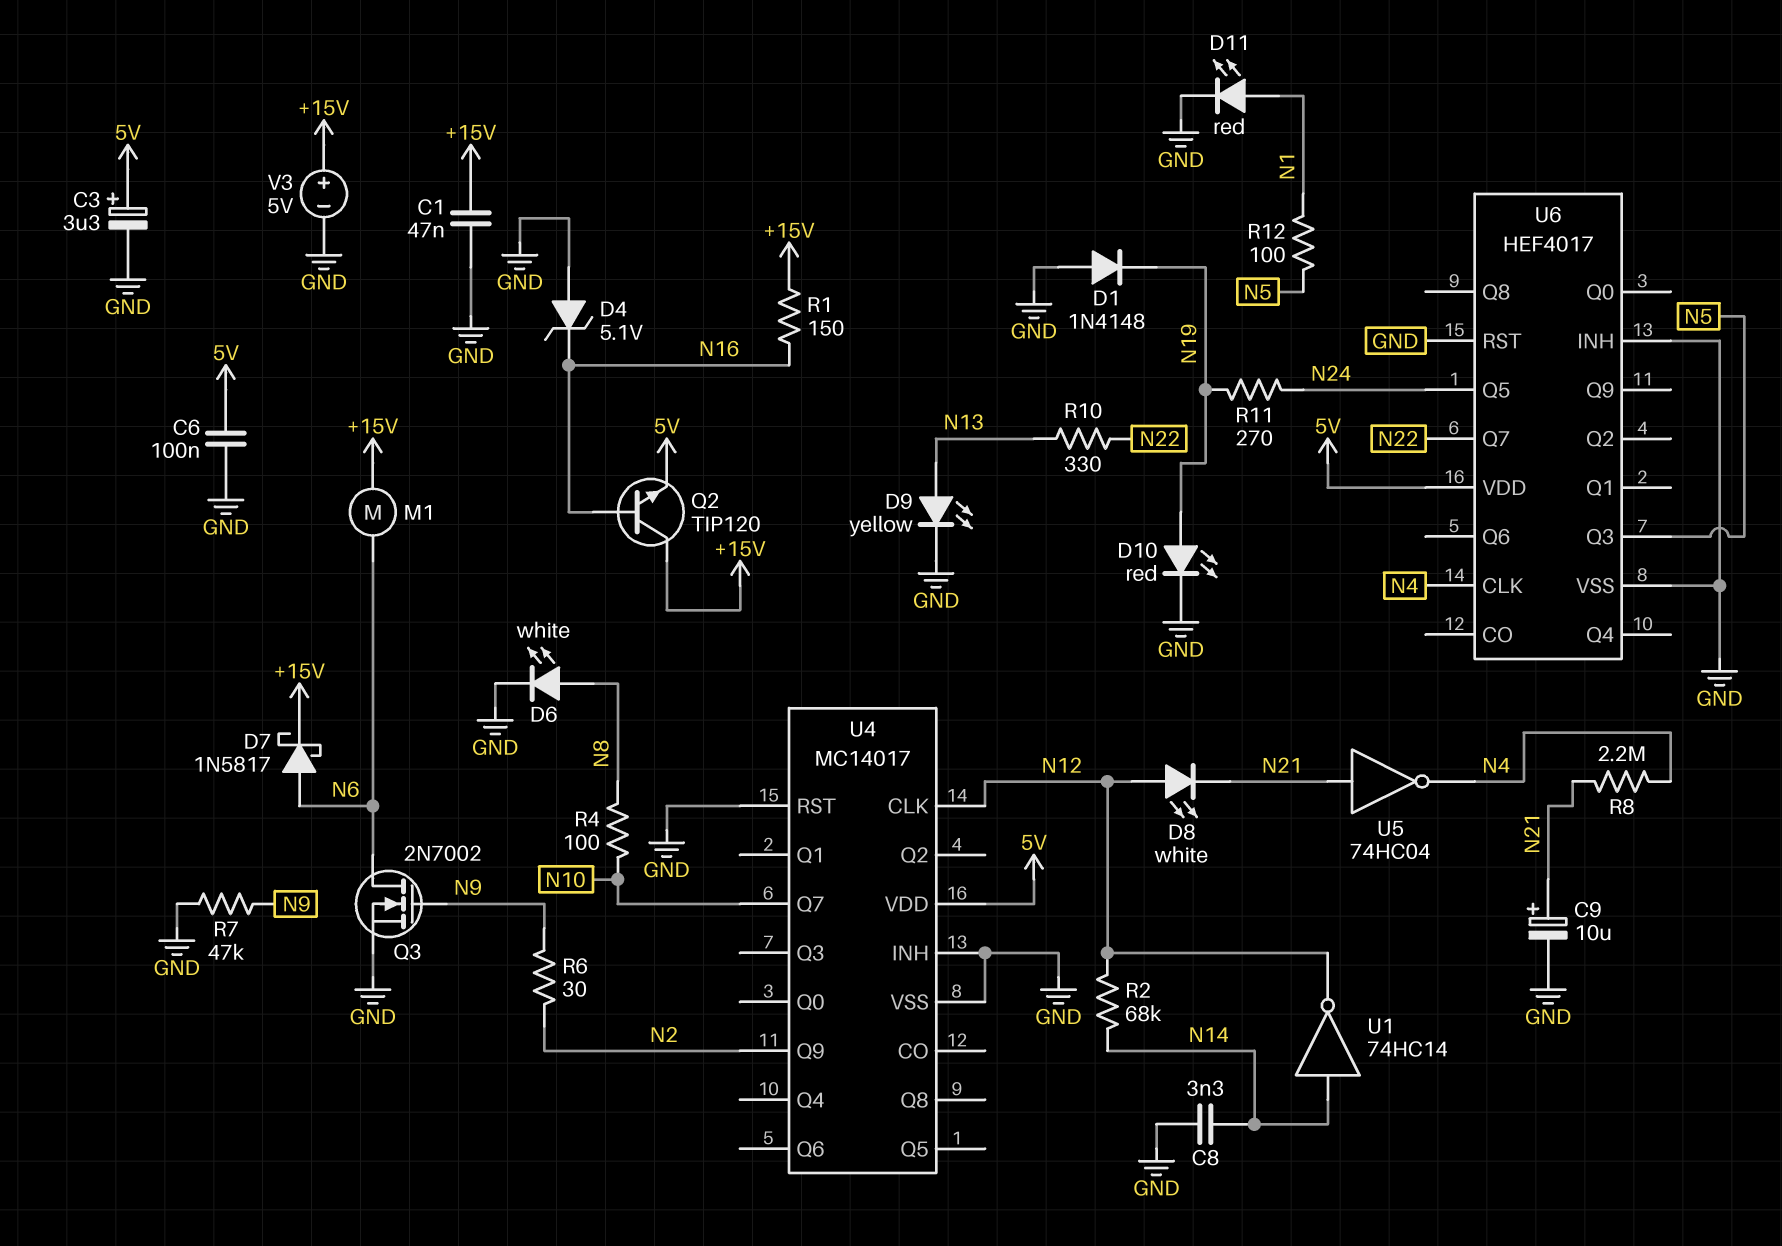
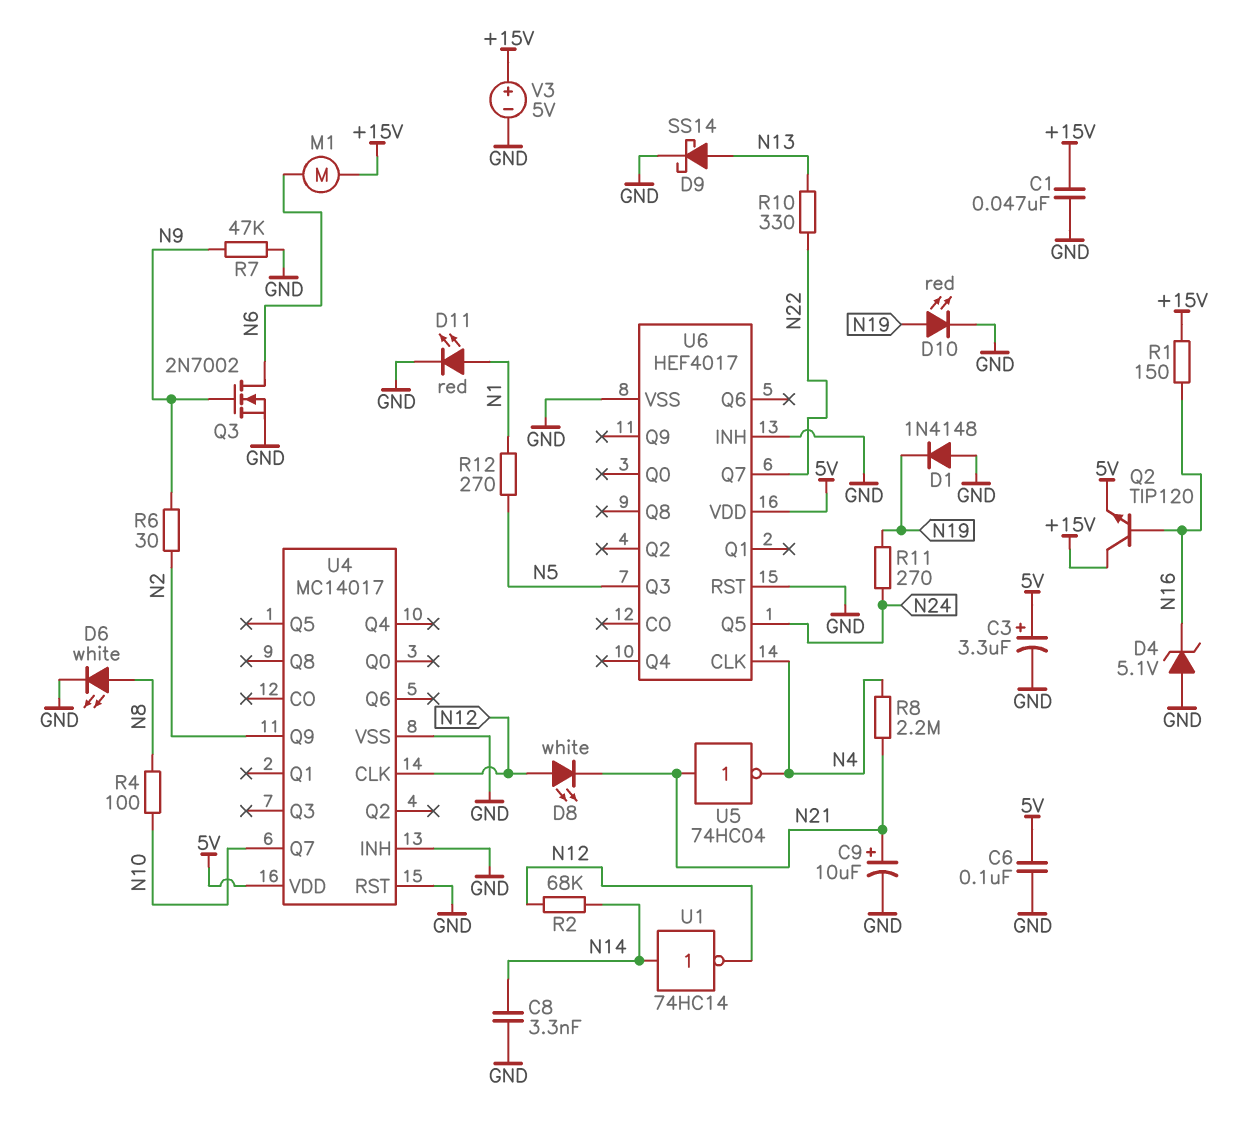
D7: schottky 1N5817 (A N6, K +15V) -> none
D9: LED yellow (A N13, K GND) -> schottky SS14 (A N13, K GND)
R12: 100 (N1, N5) -> 270 (N1, N5)

